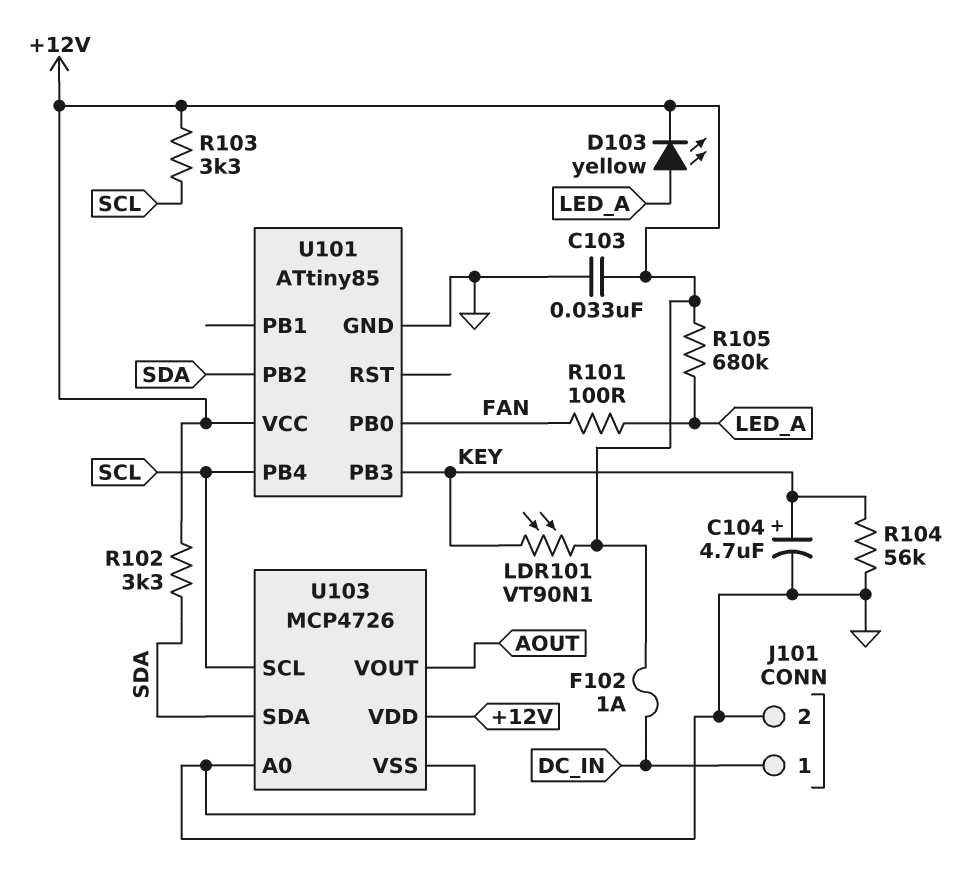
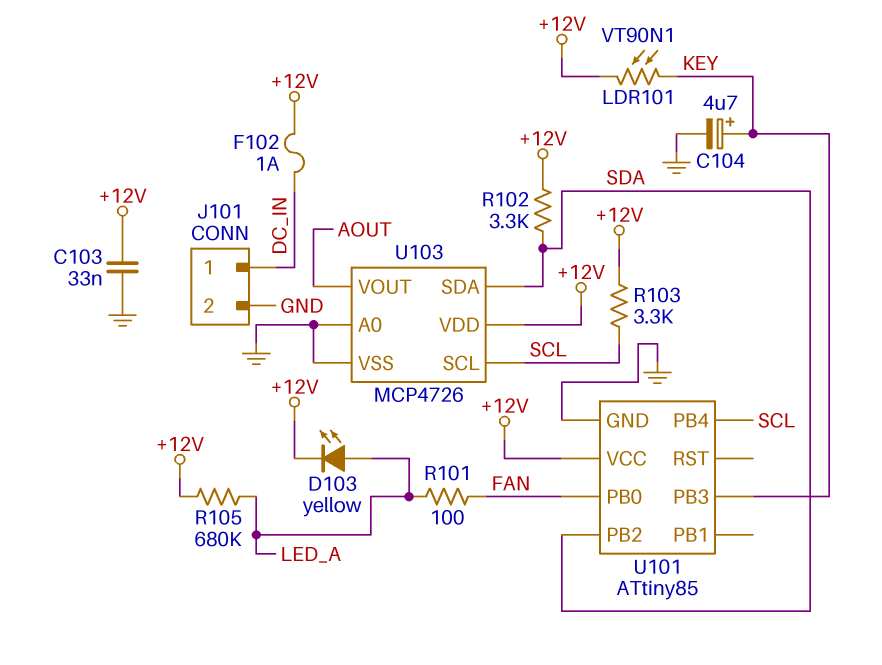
R104: 56k (GND, KEY) -> none

